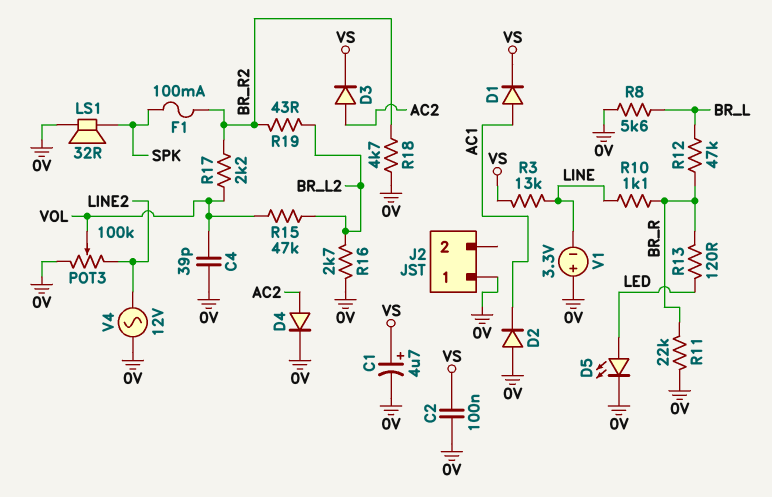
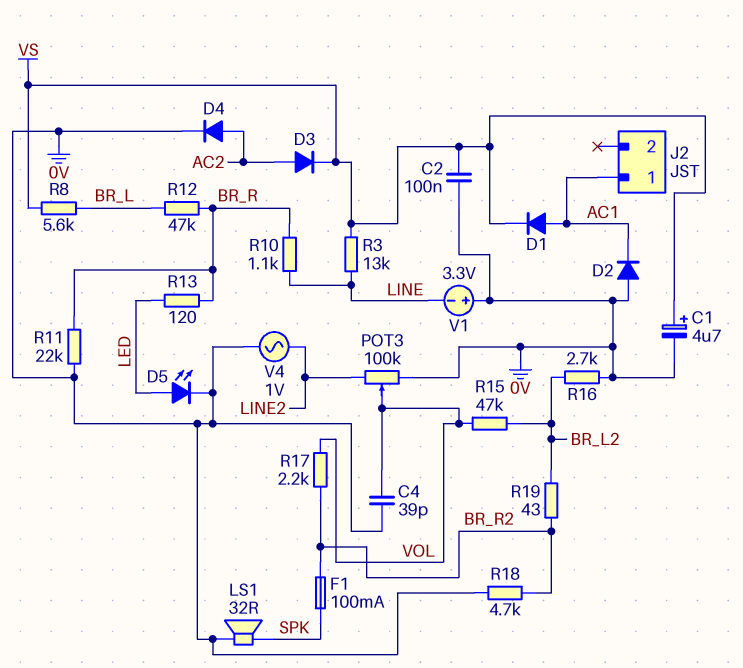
J2 pin 1: 0V -> AC1
R8: 5.6k (0V, BR_L) -> 5.6k (BR_L, VS)
V4: AC 12V (0V, LINE2) -> AC 1V (0V, LINE2)

